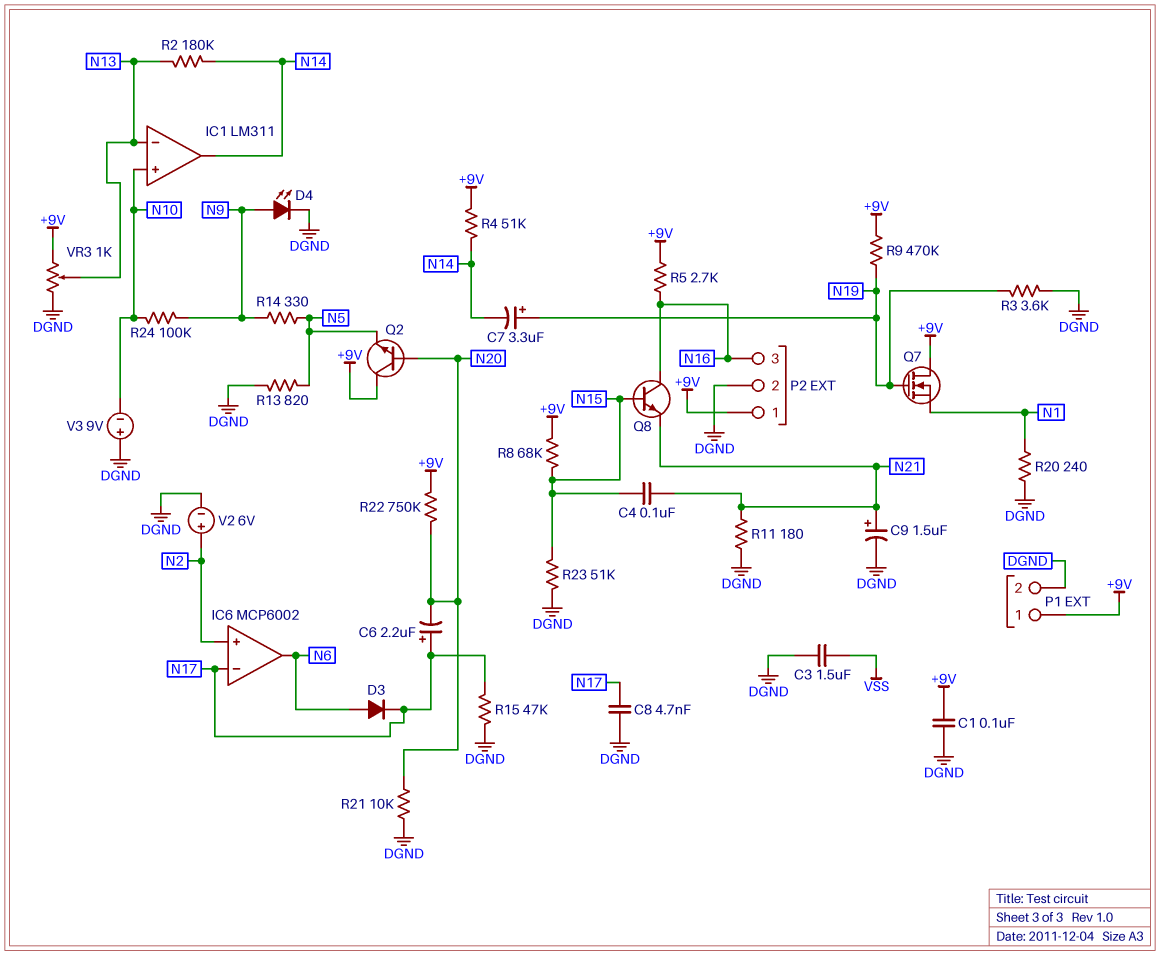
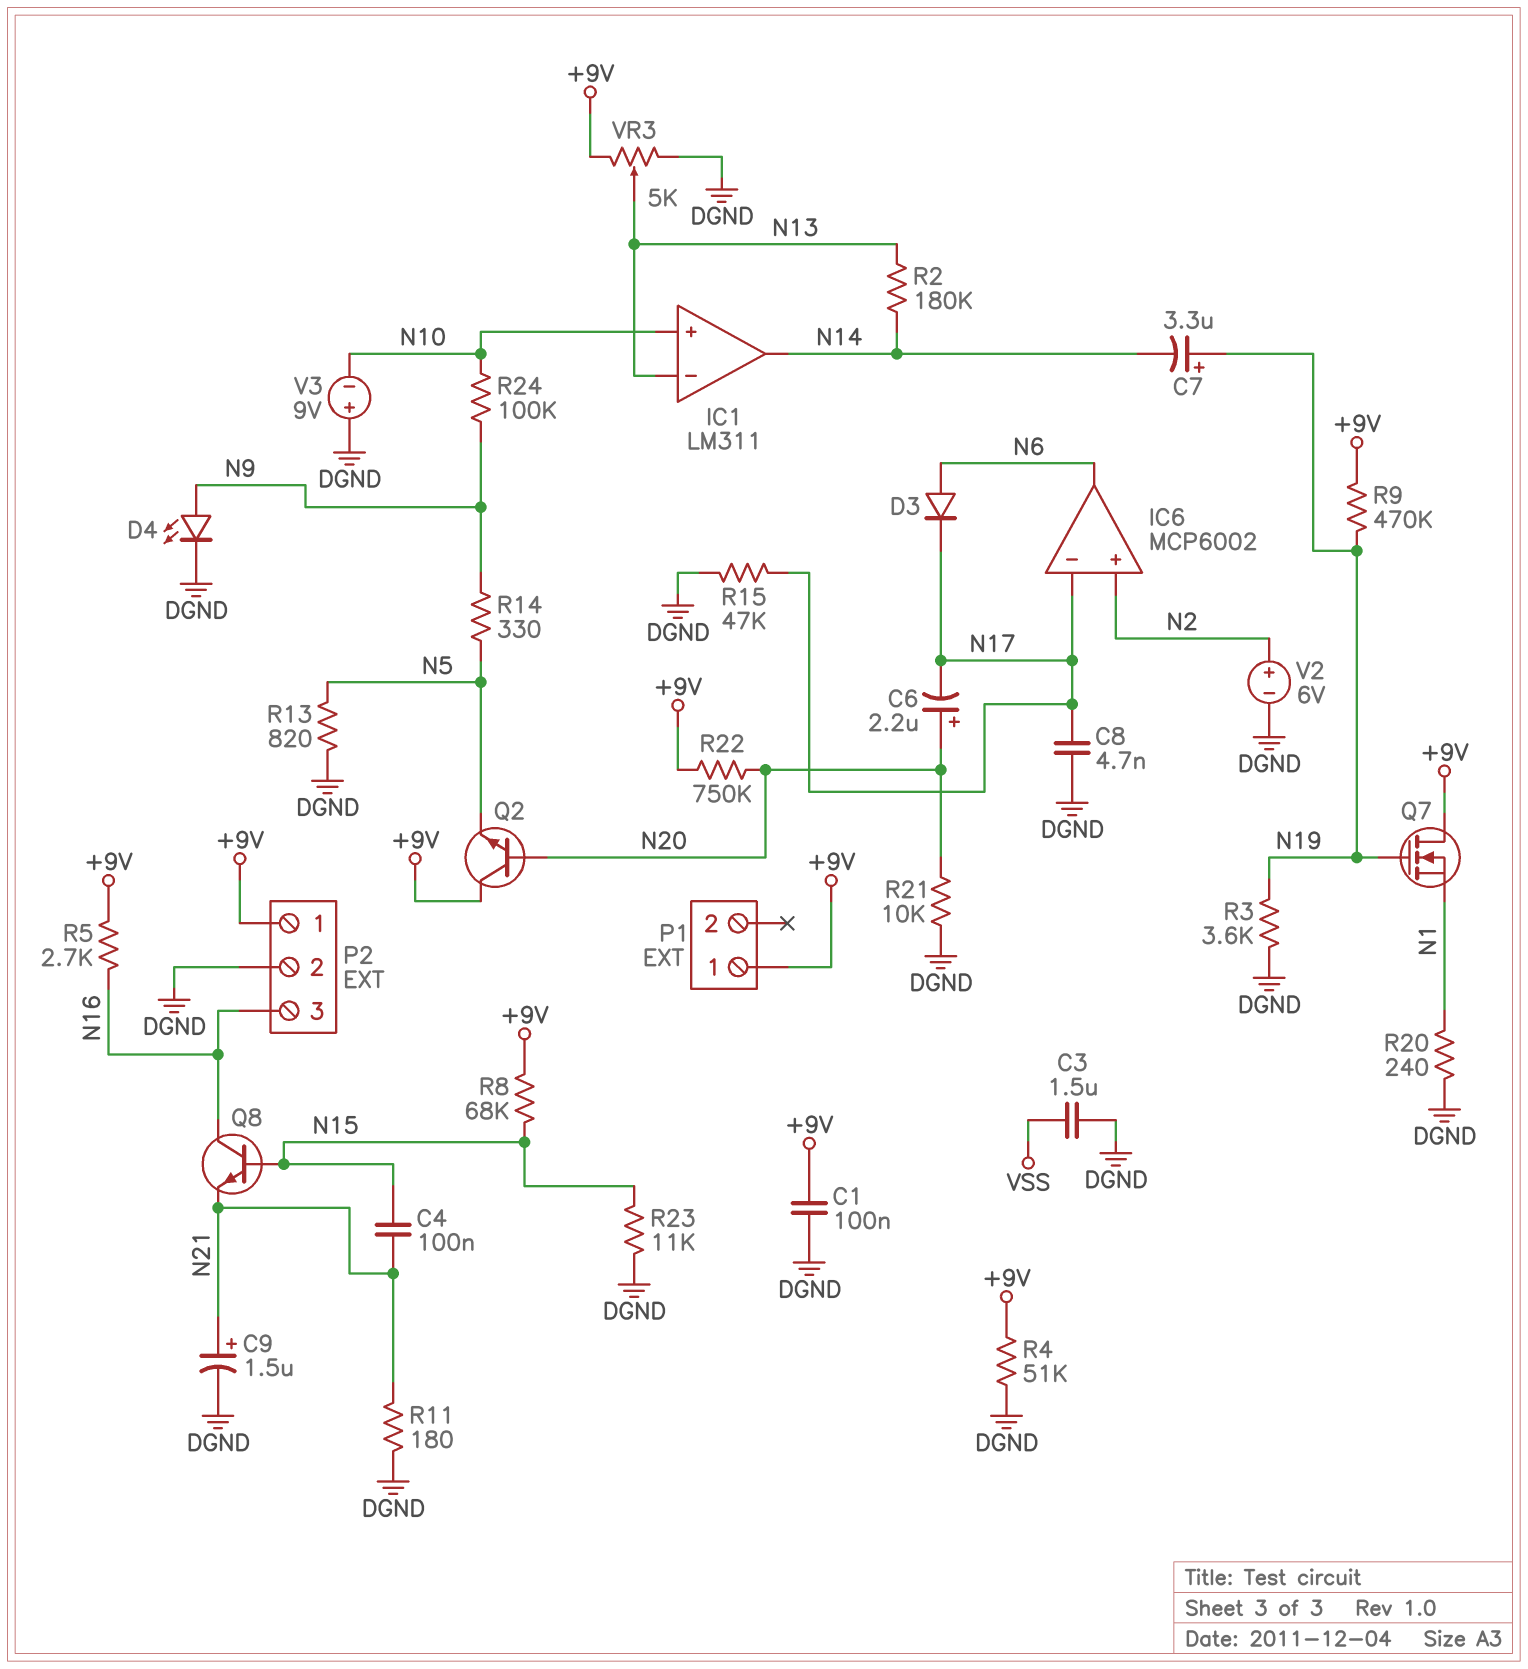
C6: 2.2uF (plus N17, minus N20) -> 2.2uF (plus N20, minus N17)
P1 pin 2: DGND -> none
R4: 51k (+9V, N14) -> 51k (+9V, DGND)
R23: 51k (DGND, N15) -> 11k (DGND, N15)
VR3: 1k (+9V, DGND, wiper N13) -> 5k (+9V, DGND, wiper N13)

